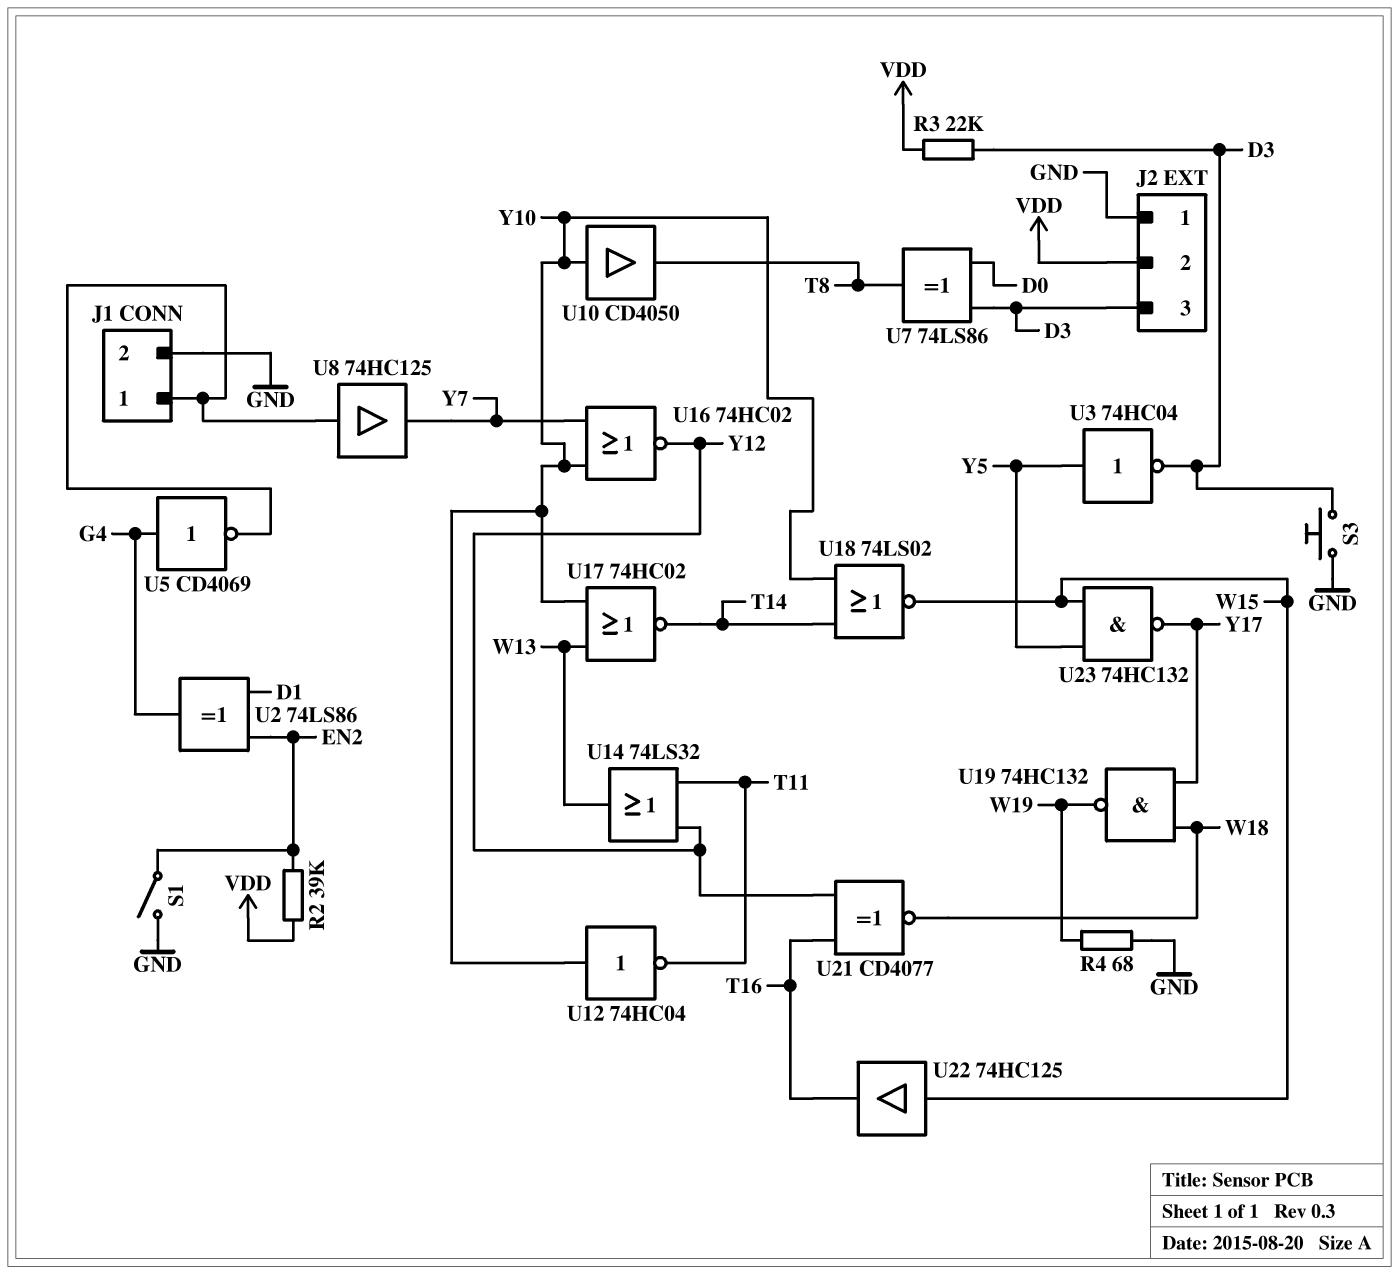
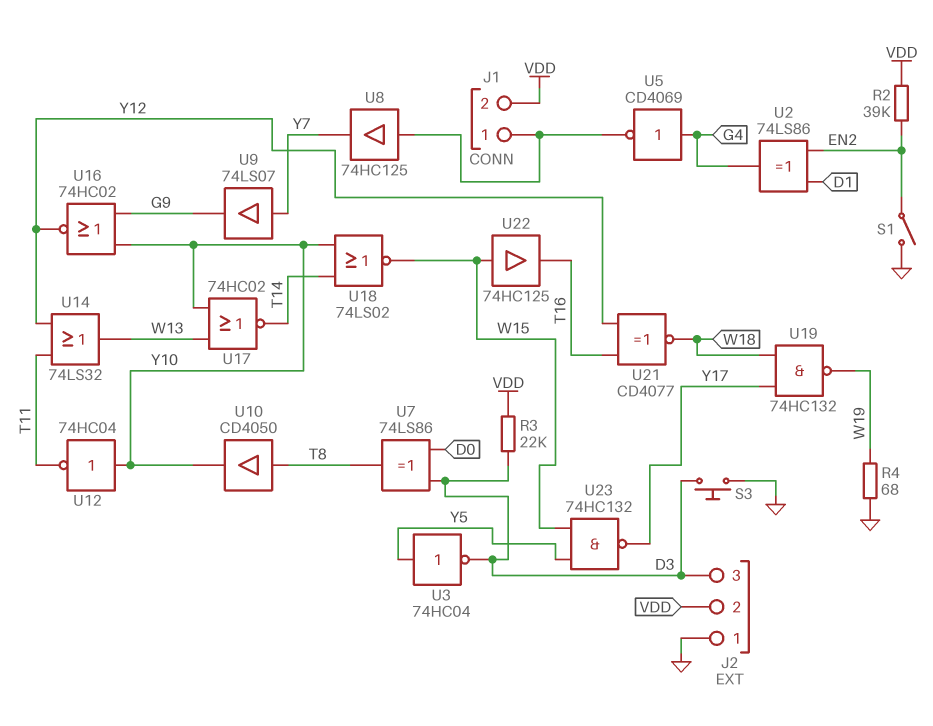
J1 pin 2: GND -> VDD
U9: none -> buffer 74LS07 (in Y7, out G9)
U10: buffer CD4050 (in Y10, out T8) -> buffer CD4050 (in T8, out Y10)
U16: NOR 74HC02 (in Y7, in Y10, out Y12) -> NOR 74HC02 (in G9, in Y10, out Y12)

